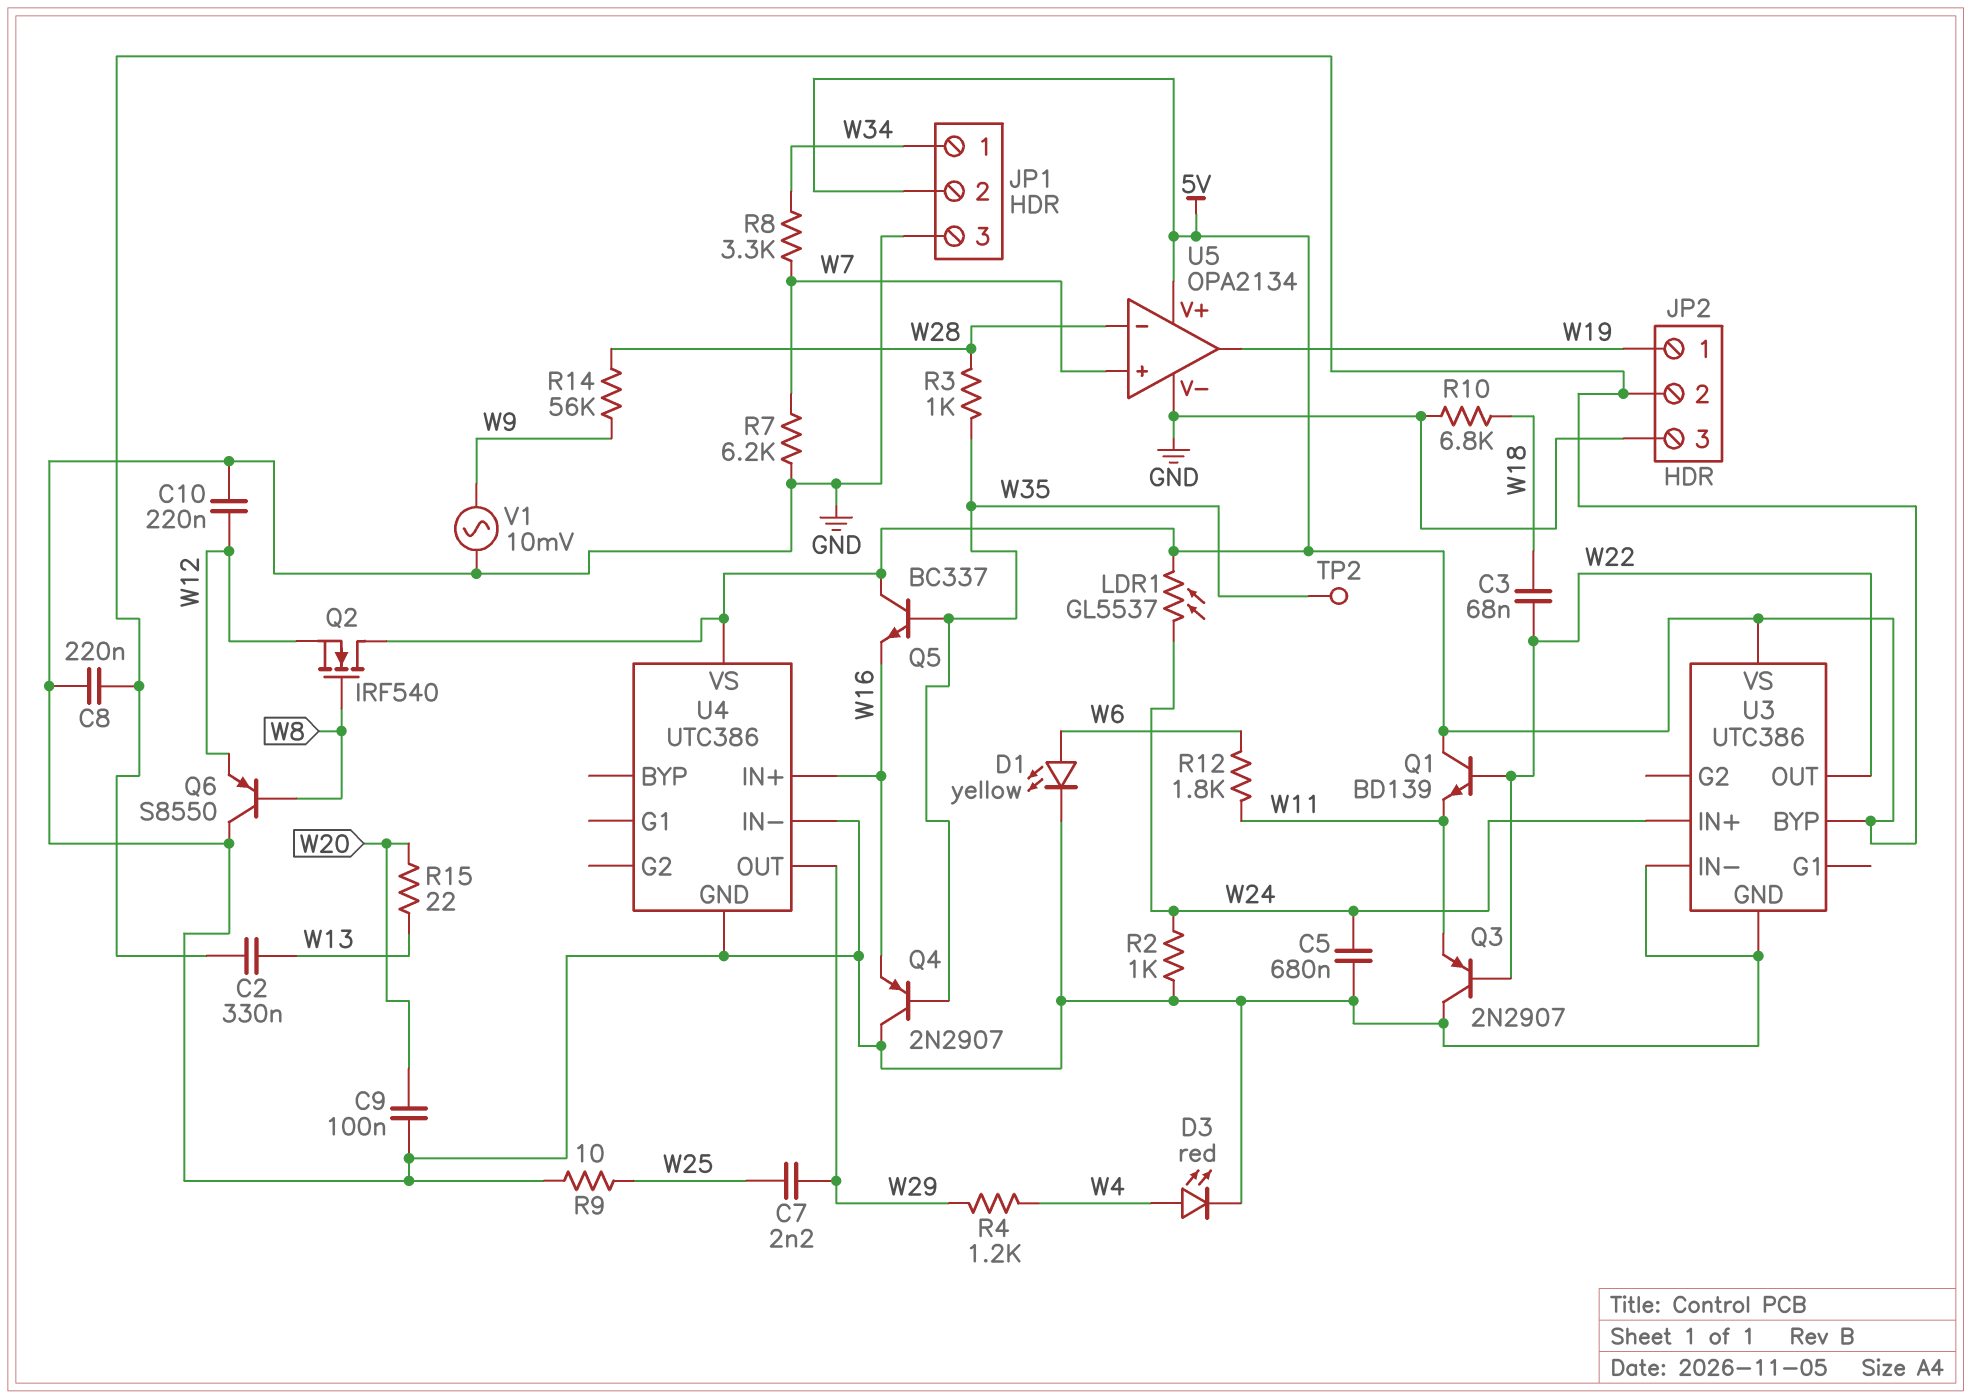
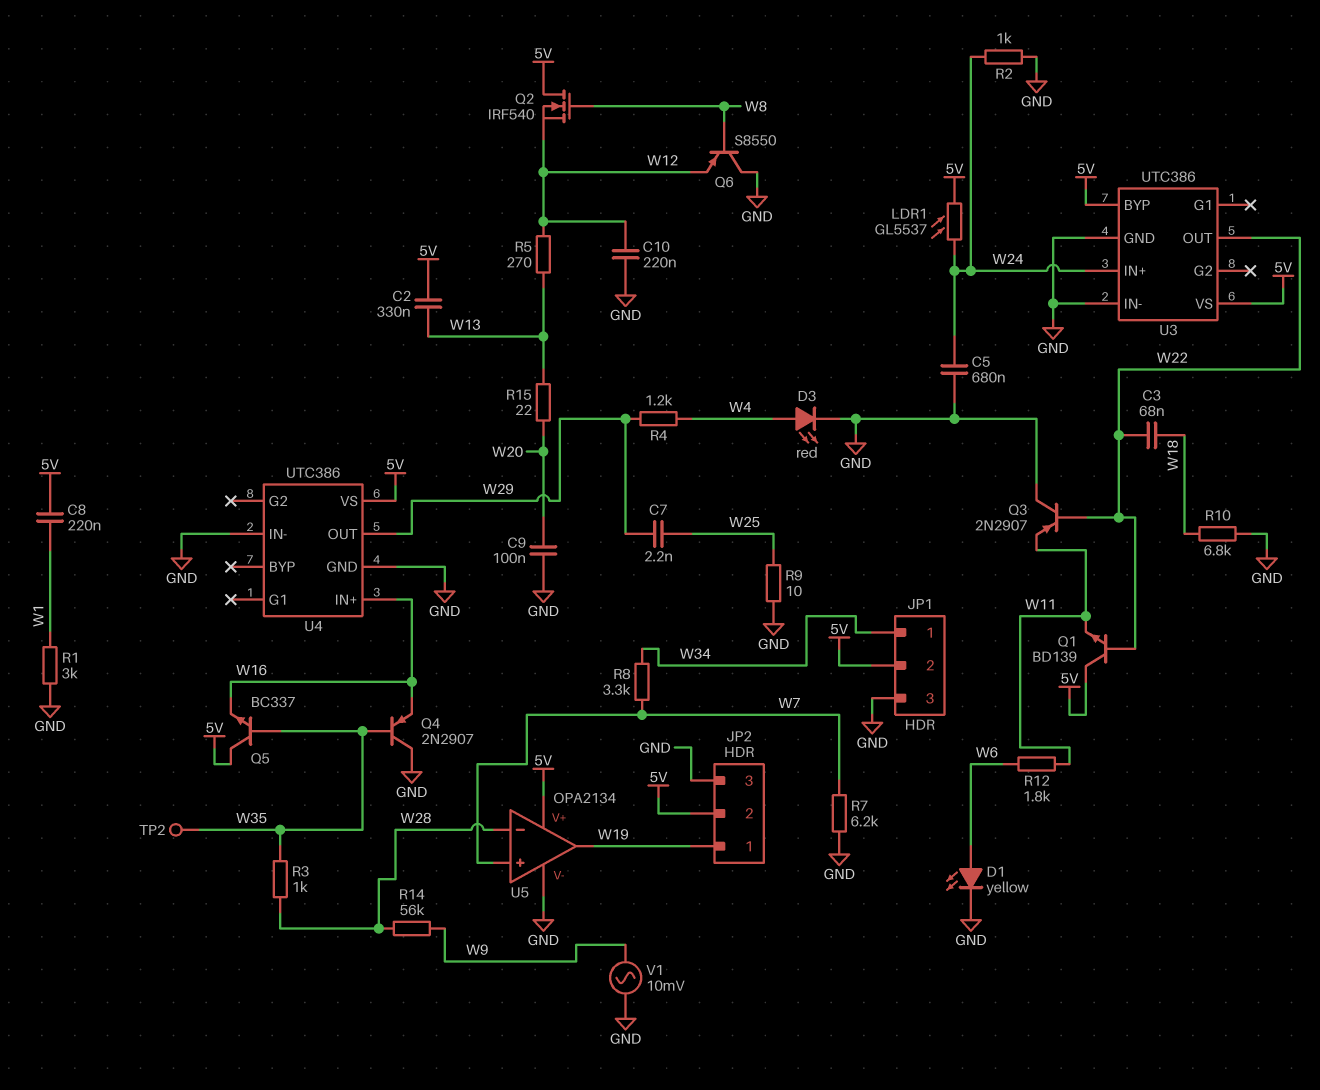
C8: 220nF (5V, GND) -> 220nF (5V, W1)
R1: none -> 3k (GND, W1)
R5: none -> 270 (W12, W13)

